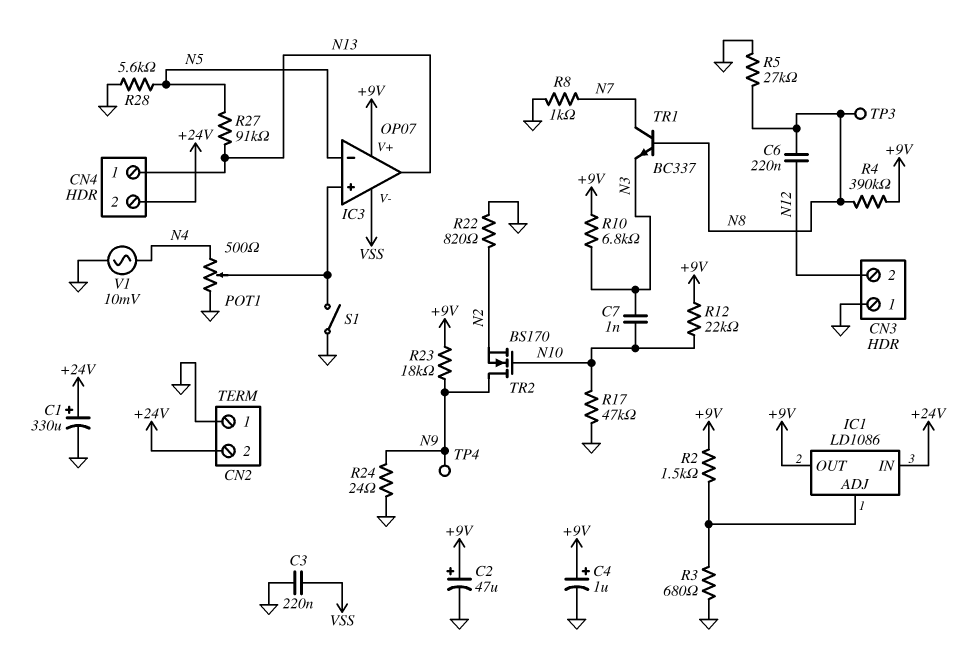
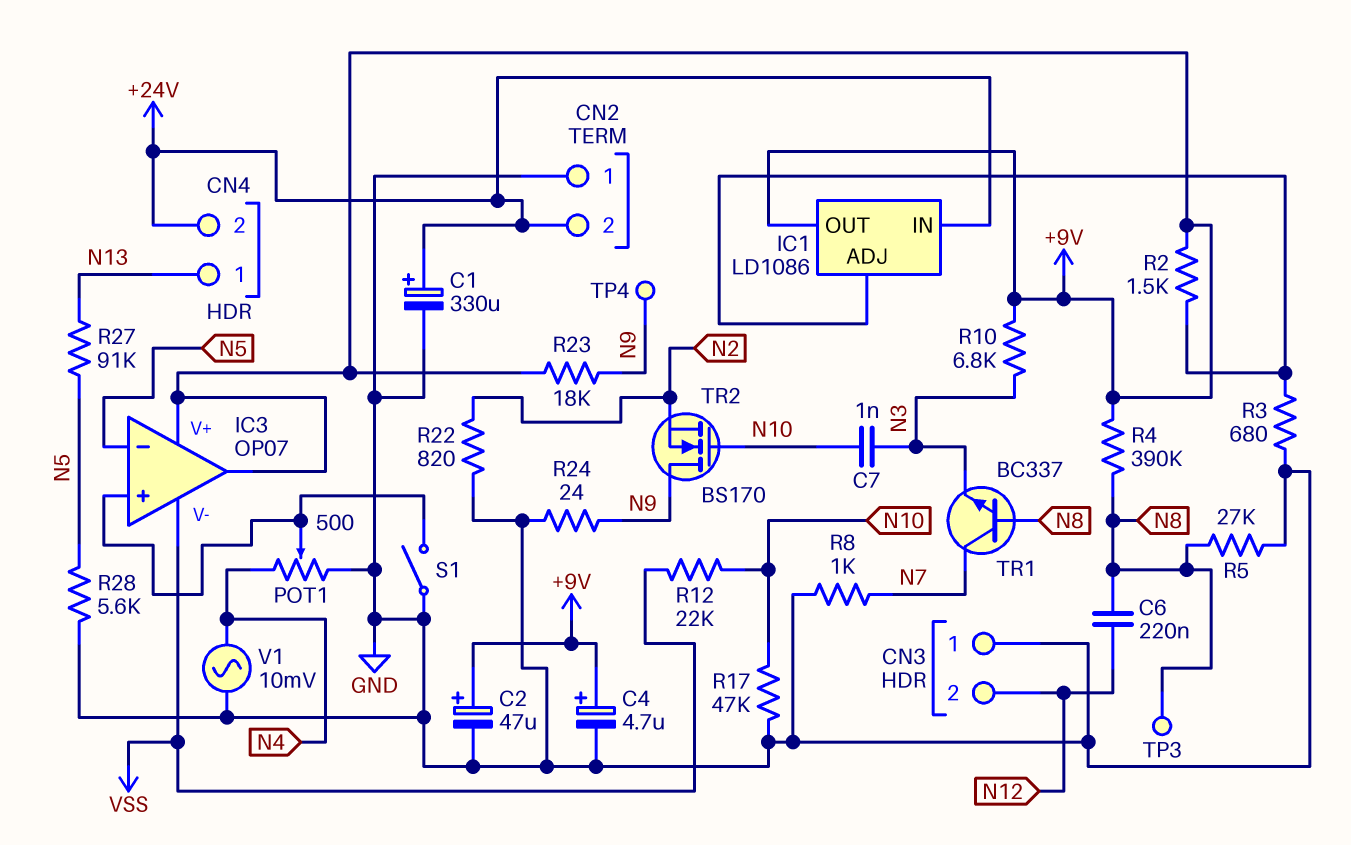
C3: 220nF (GND, VSS) -> none
C4: 1uF (plus +9V, minus GND) -> 4.7uF (plus +9V, minus GND)
IC3 pin out: N13 -> +9V
R12: 22k (+9V, N10) -> 22k (N10, VSS)

